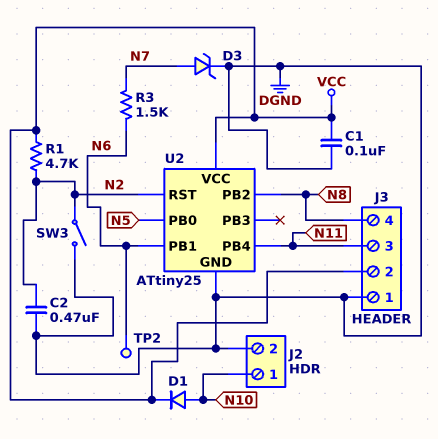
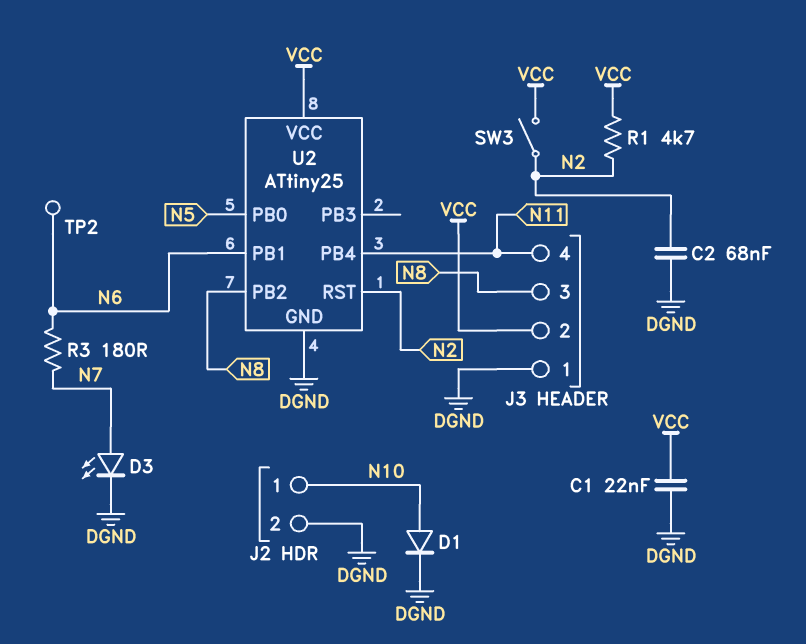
C1: 100nF (DGND, VCC) -> 22nF (DGND, VCC)
C2: 470nF (DGND, N2) -> 68nF (DGND, N2)
D1: diode (A N10, K VCC) -> diode (A N10, K DGND)
D3: zener (A N7, K DGND) -> LED (A N7, K DGND)
J3 pin 3: N11 -> N8
J3 pin 4: N8 -> N11
R3: 1.5k (N6, N7) -> 180 (N6, N7)
SW3: switch (DGND, N2) -> switch (N2, VCC)

